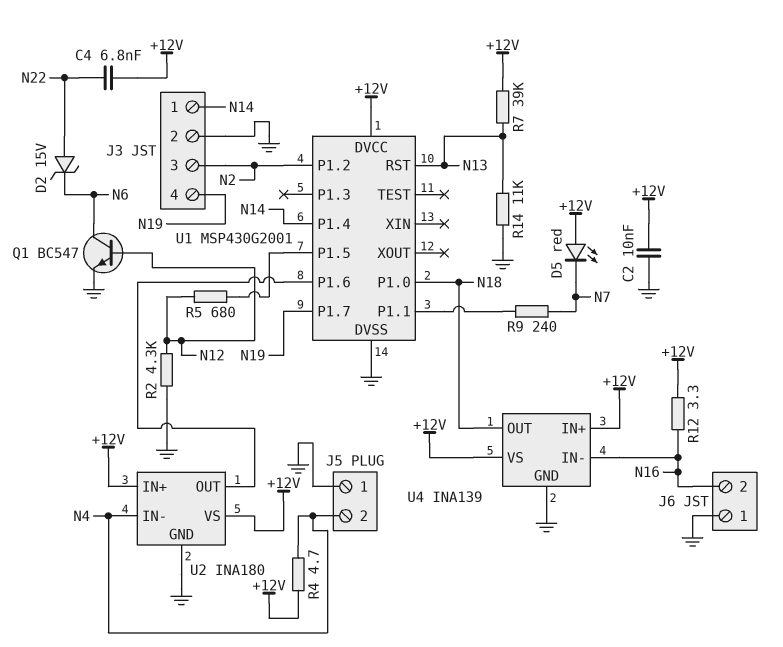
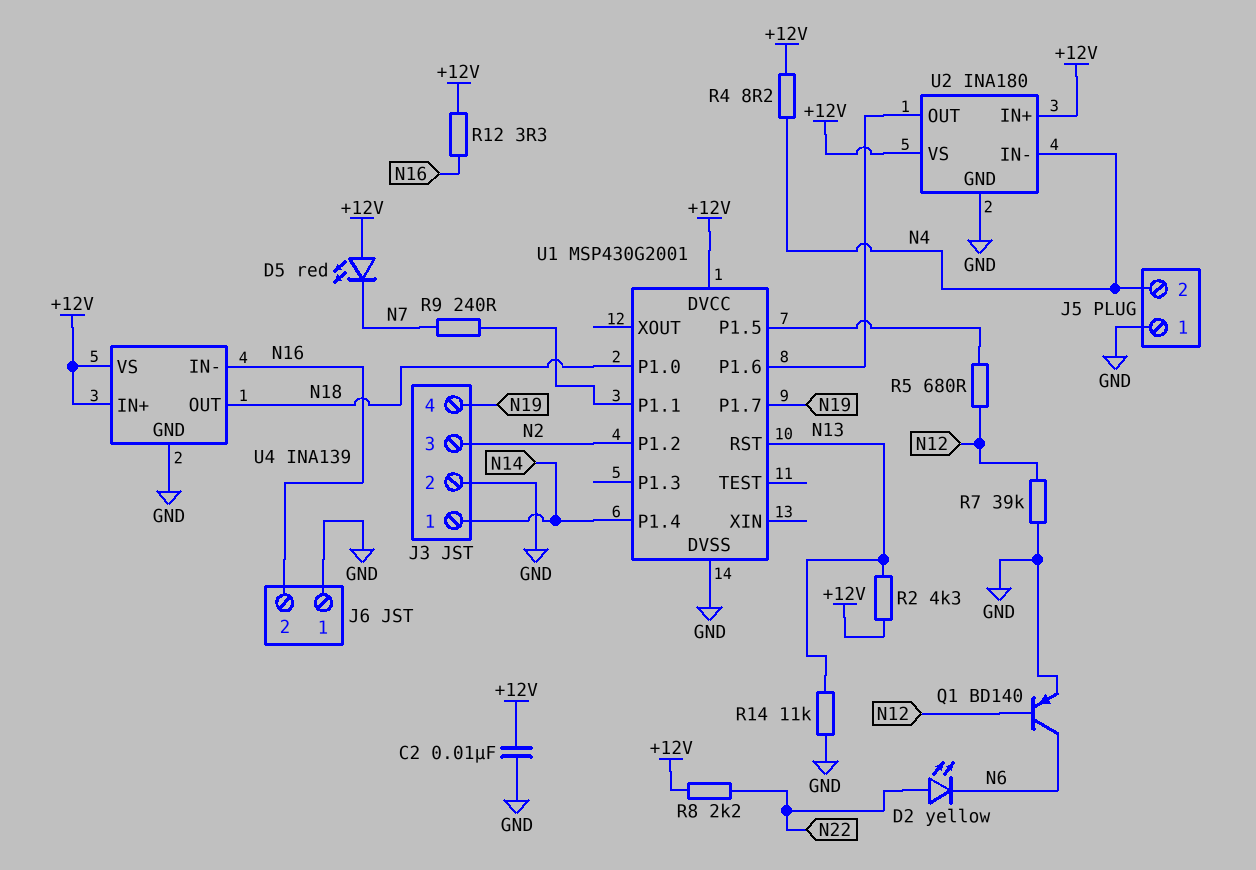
C4: 6.8nF (+12V, N22) -> none
D2: zener 15V (A N22, K N6) -> LED yellow (A N22, K N6)
Q1: NPN BC547 (B N12, C N6, E GND) -> PNP BD140 (B N12, C N6, E GND)
R2: 4.3k (GND, N12) -> 4.3k (+12V, N13)
R4: 4.7 (+12V, N4) -> 8.2 (+12V, N4)
R7: 39k (+12V, N13) -> 39k (GND, N12)
R8: none -> 2.2k (+12V, N22)

